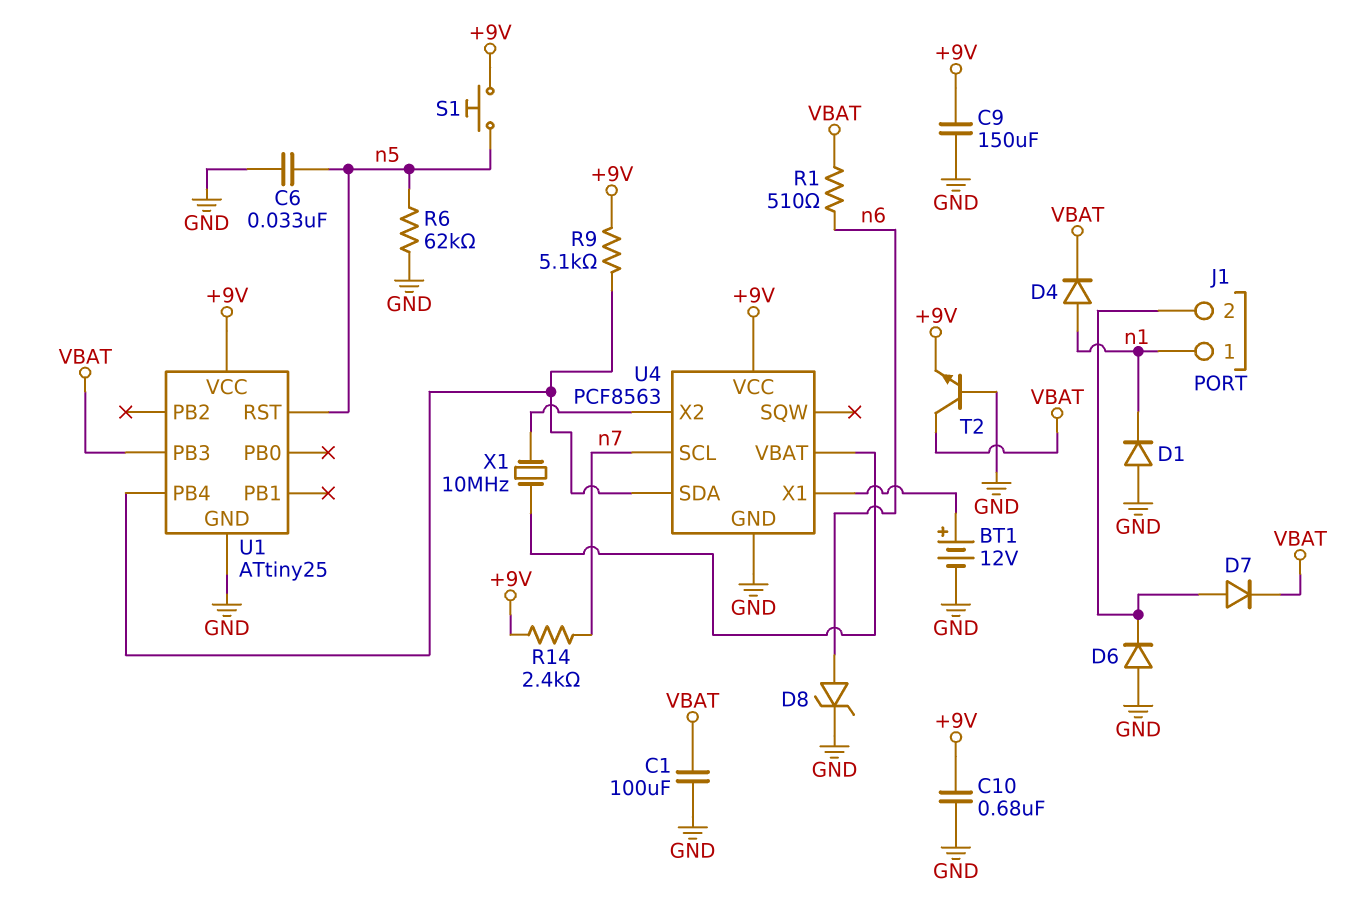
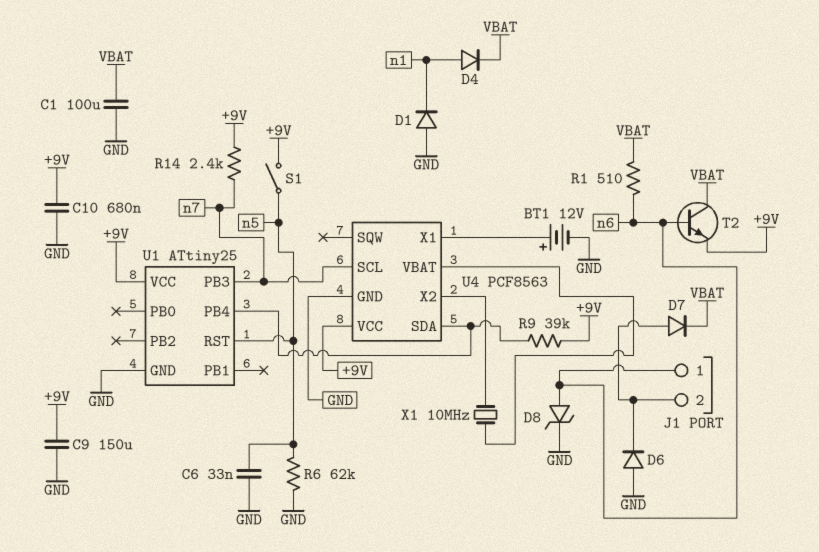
J1 pin 1: n1 -> n6
R9: 5.1k (+9V, U1/PB4) -> 39k (+9V, U1/PB4)
S1: button (+9V, n5) -> switch (+9V, n5)
T2: NPN (B GND, C VBAT, E +9V) -> NPN (B n6, C VBAT, E +9V)
U1 pin PB3: VBAT -> n7

